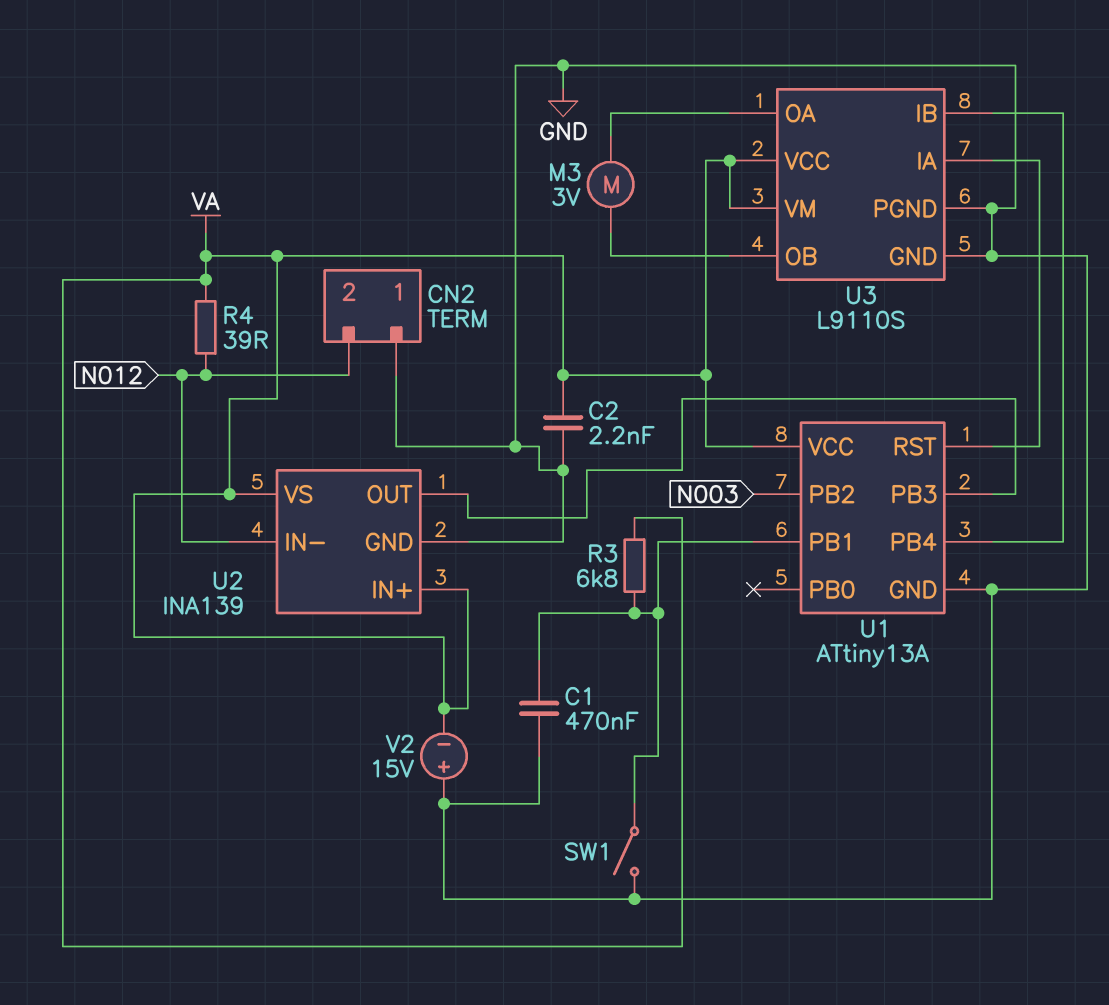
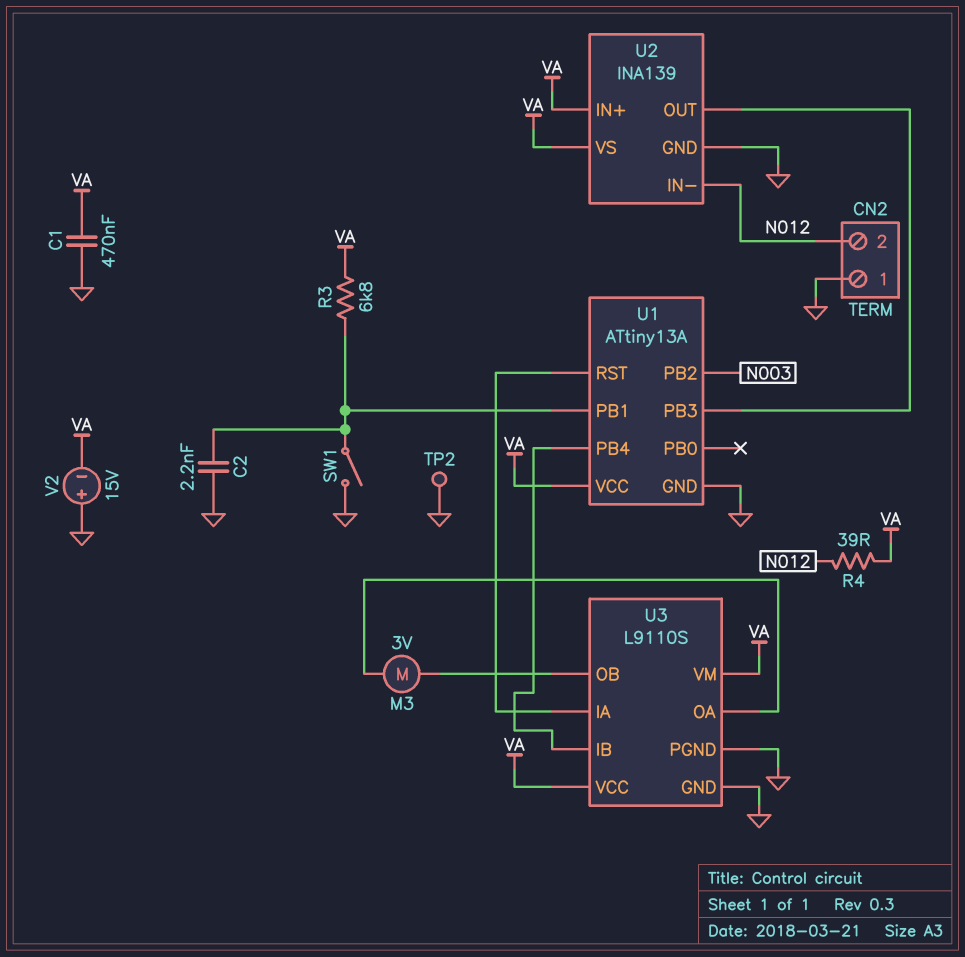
C1: 470nF (GND, U1/PB1) -> 470nF (GND, VA)
C2: 2.2nF (GND, VA) -> 2.2nF (GND, U1/PB1)
TP2: none -> test point (GND)

